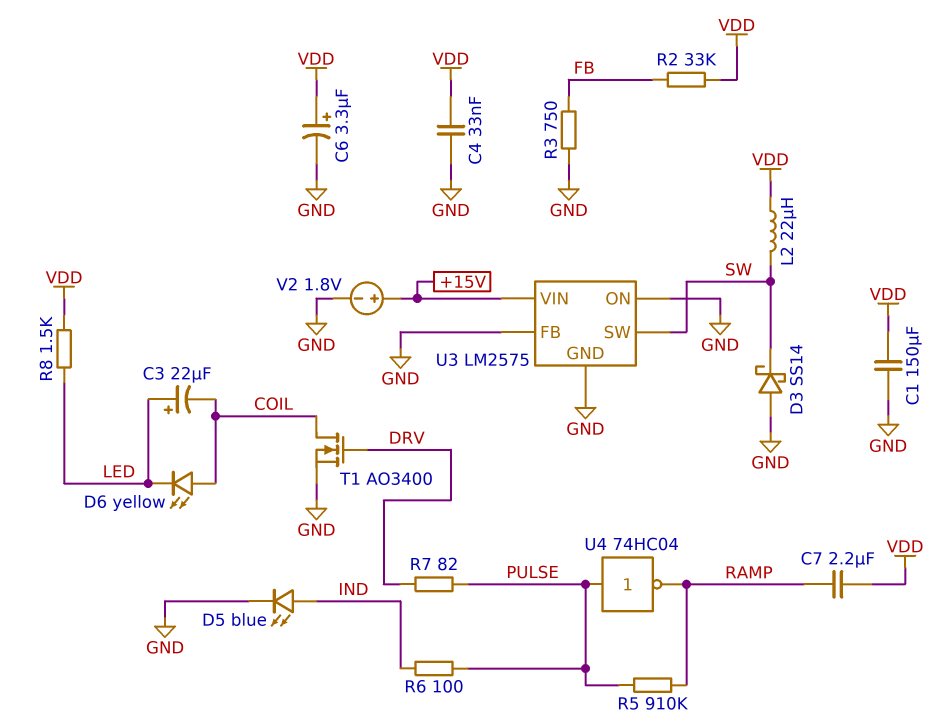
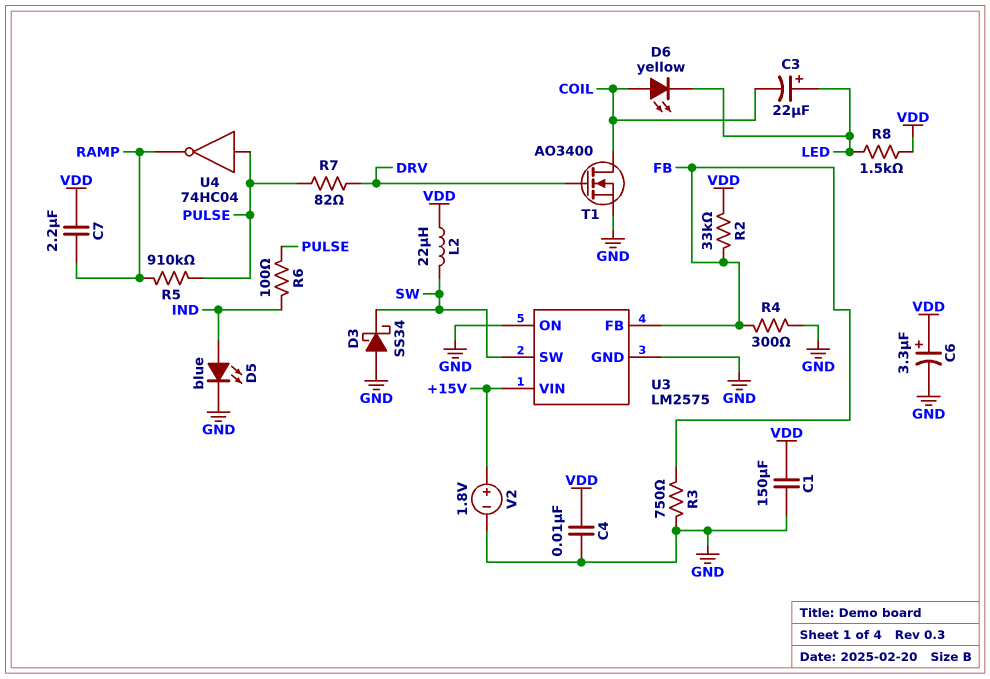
C4: 33nF (GND, VDD) -> 10nF (GND, VDD)
D3: schottky SS14 (A GND, K SW) -> schottky SS34 (A GND, K SW)
R4: none -> 300 (FB, GND)
U3 pin FB: GND -> FB

